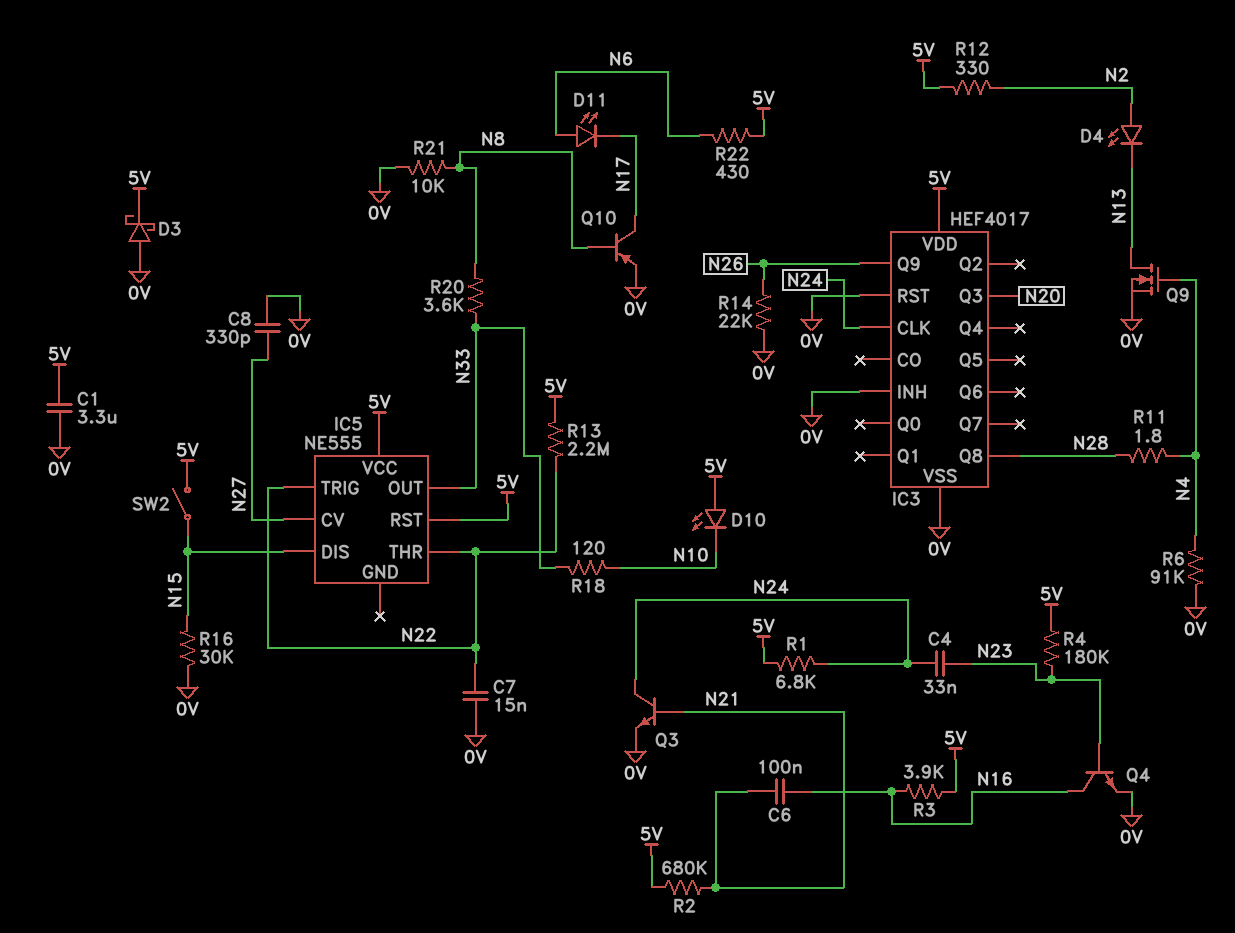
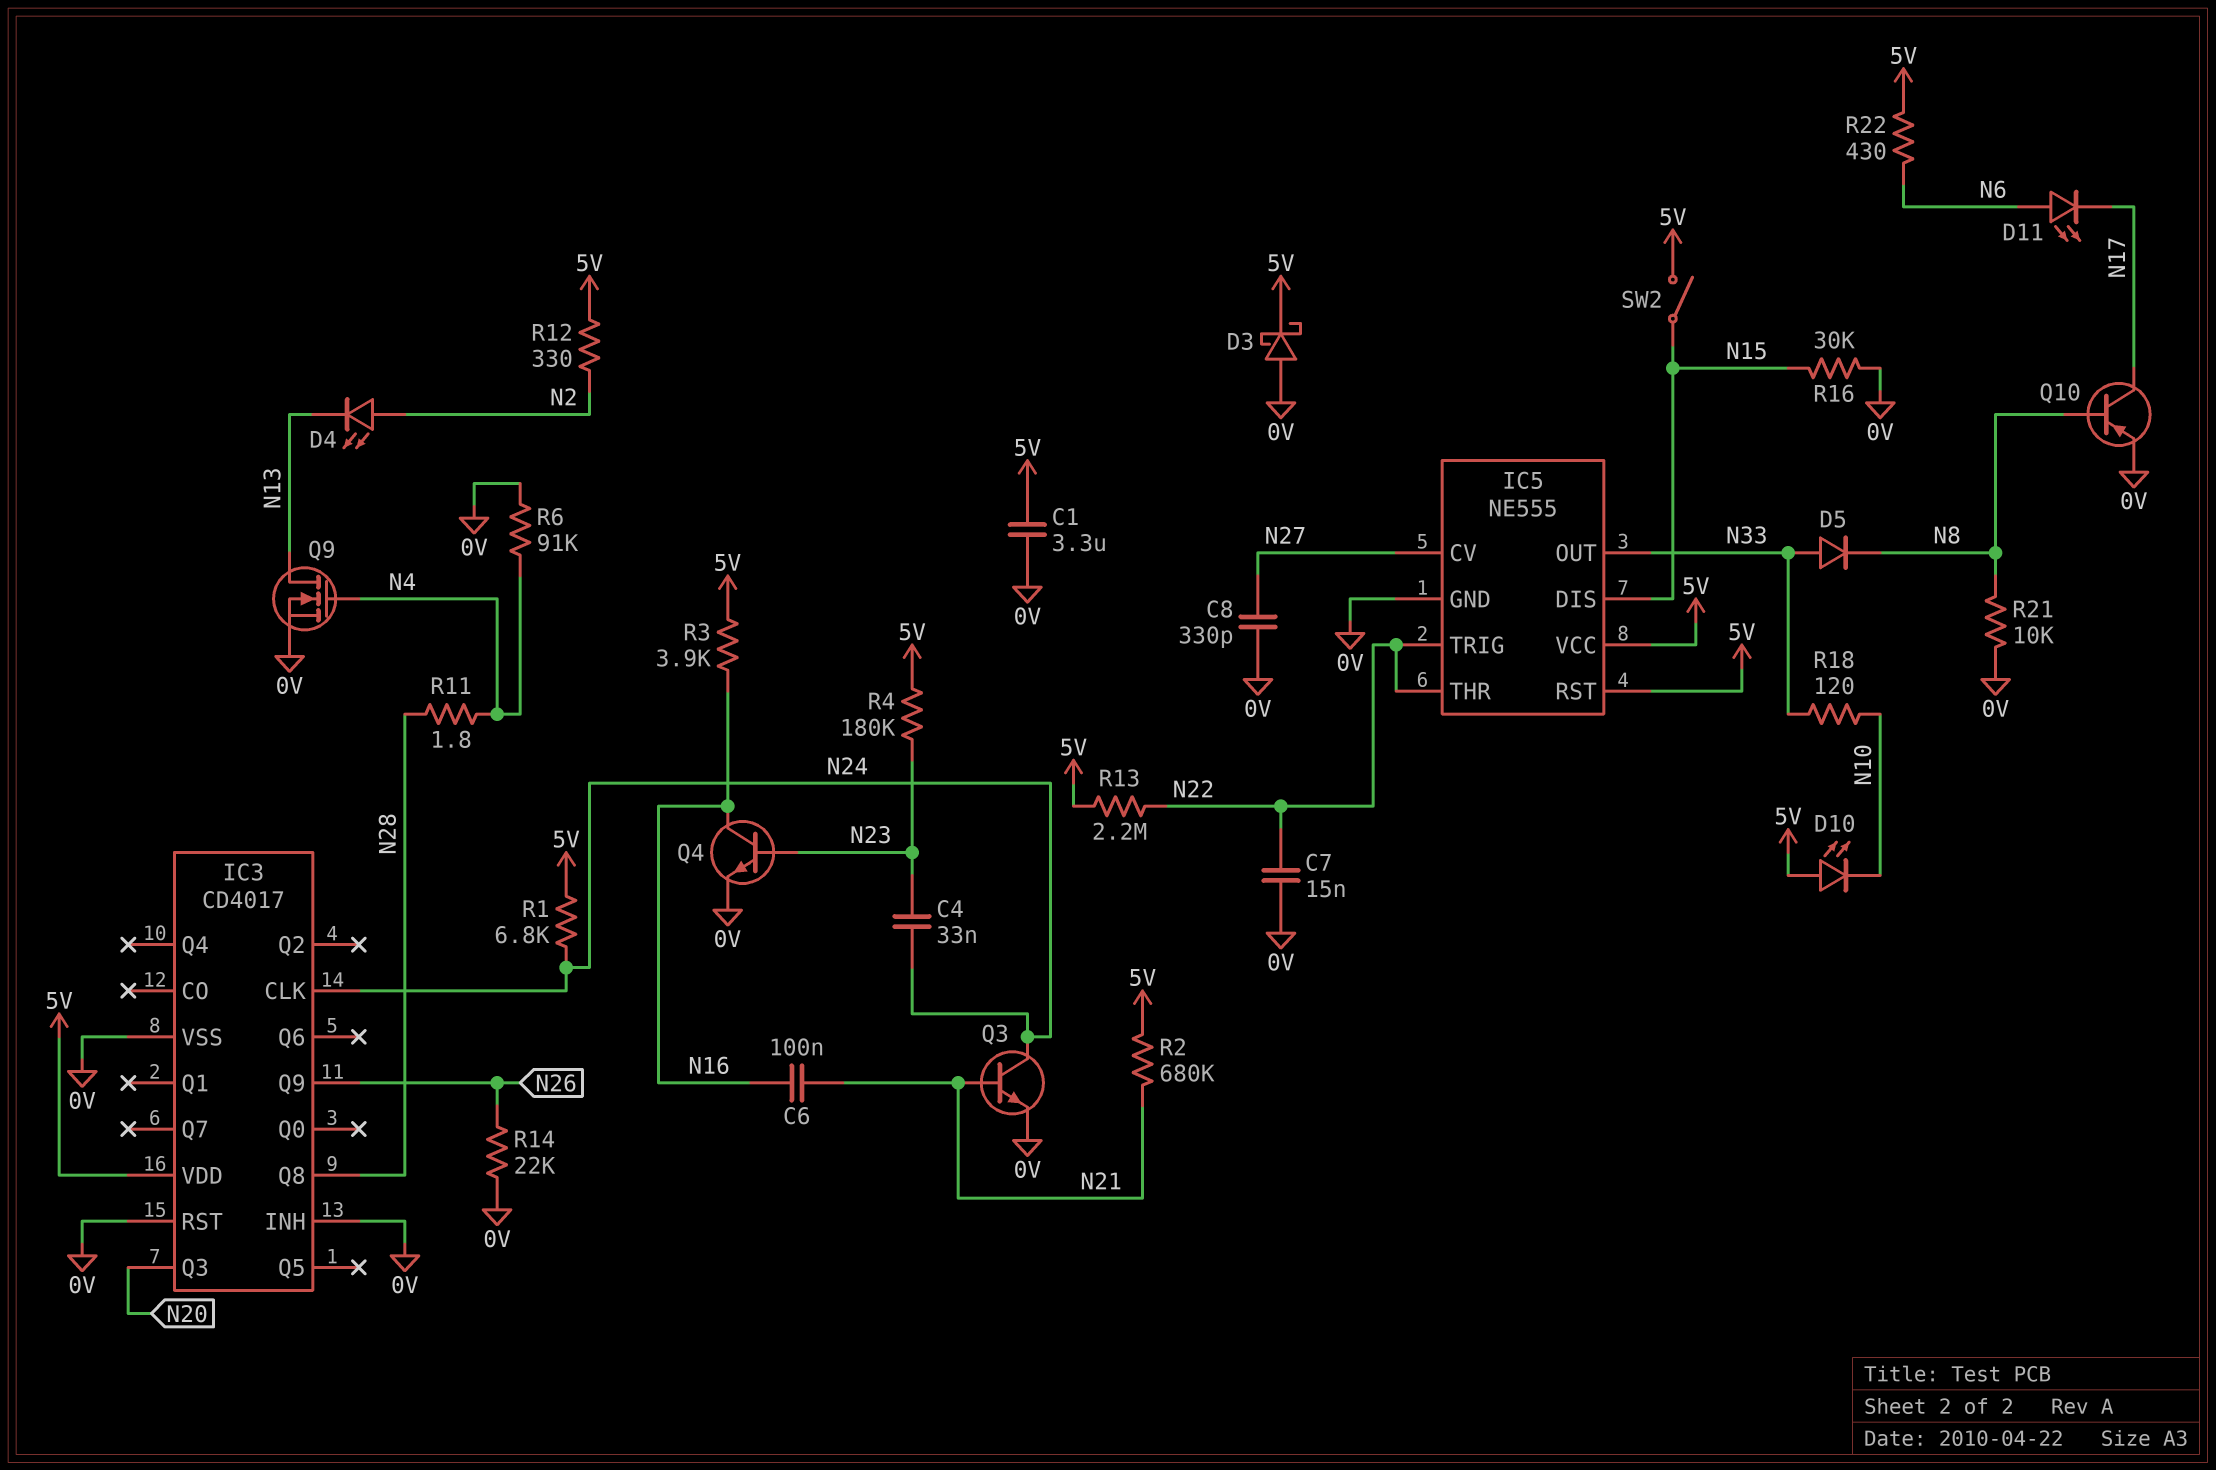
D5: none -> diode (A N33, K N8)
IC3: HEF4017 -> CD4017
IC5 pin GND: none -> 0V
R20: 3.6k (N8, N33) -> none

